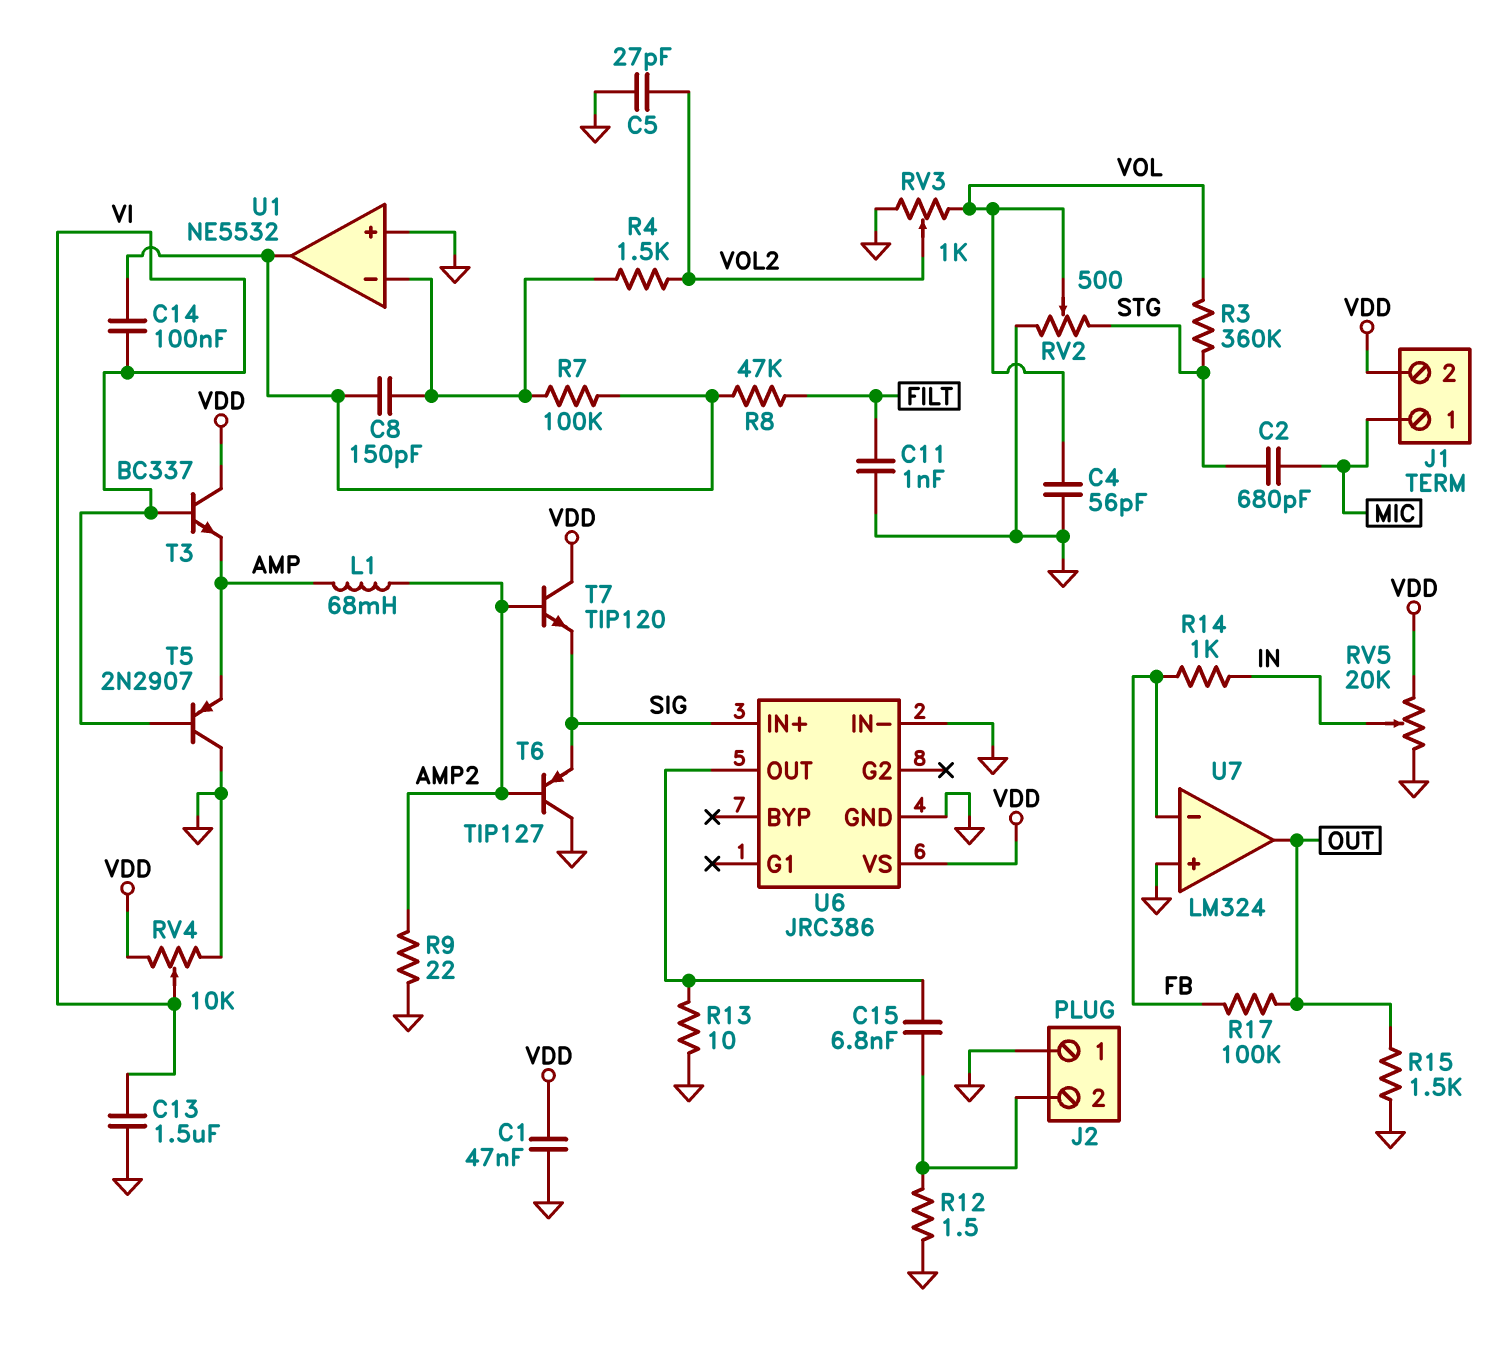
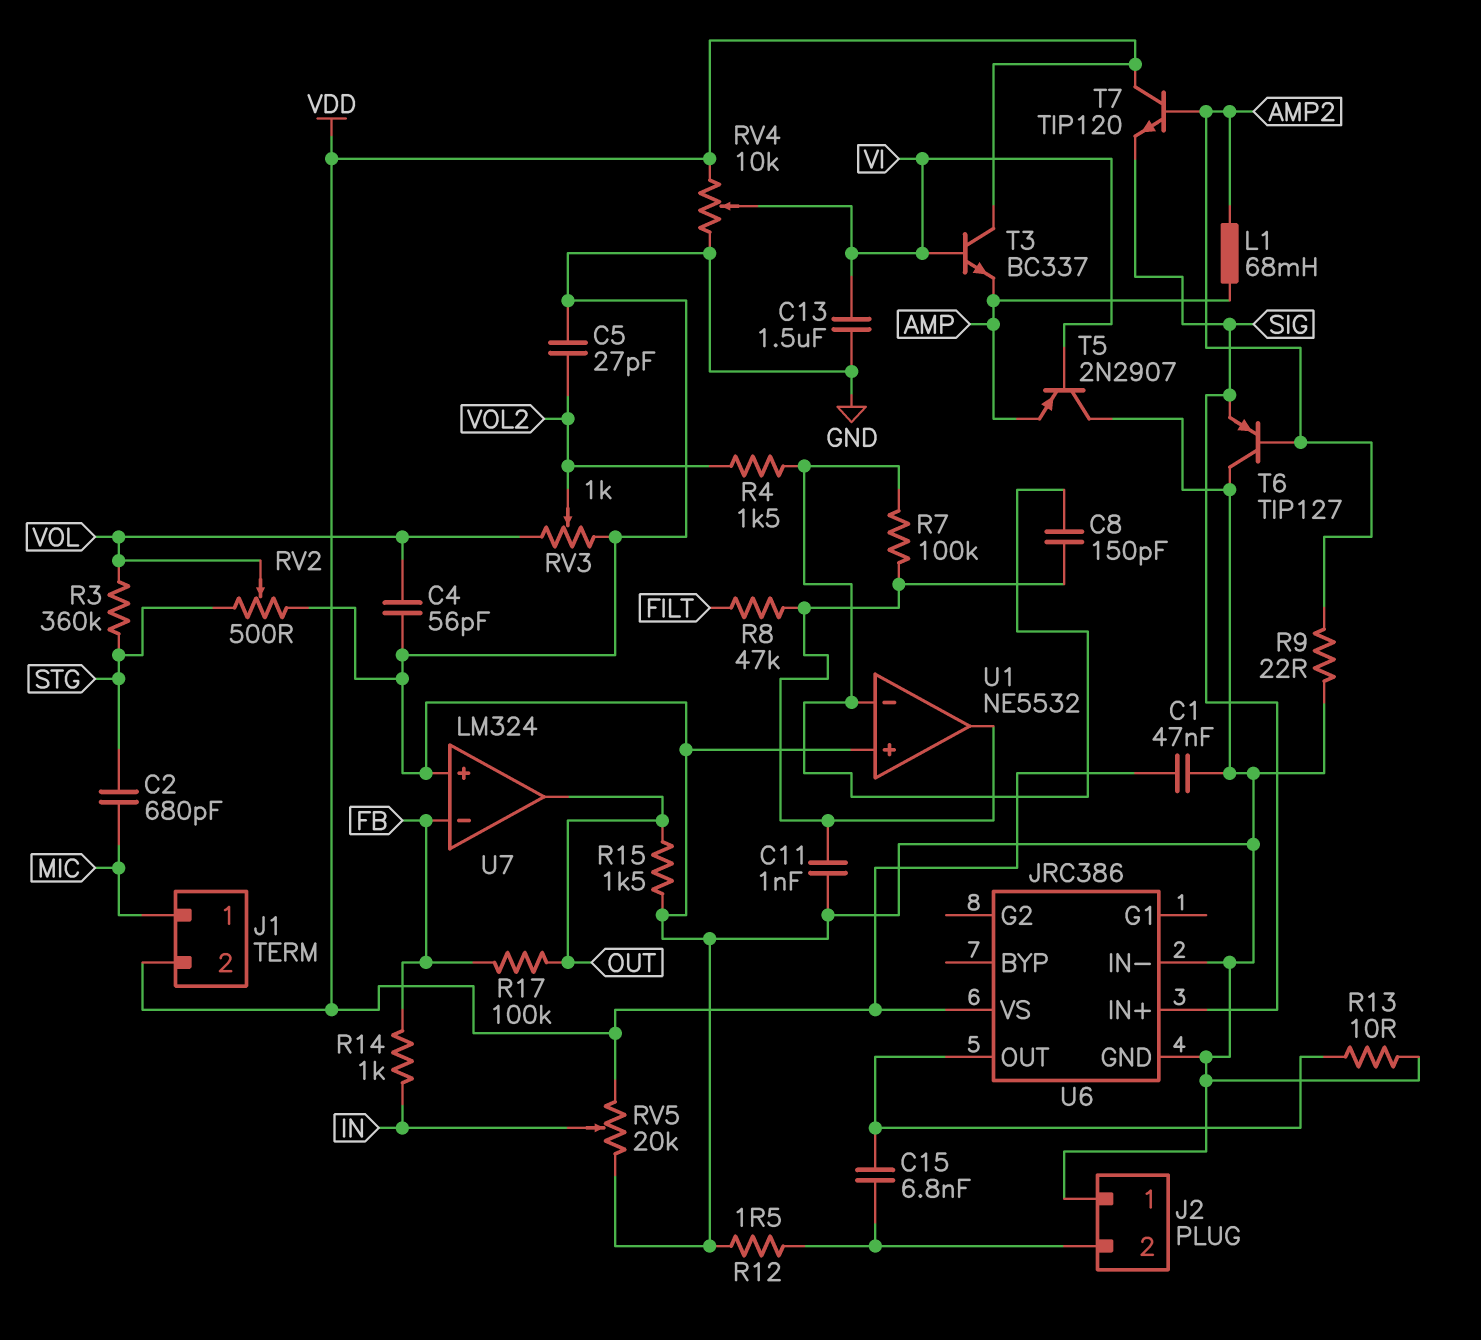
C11: 1nF (FILT, GND) -> 1nF (GND, U1/out)
C14: 100nF (U1/out, VI) -> none

